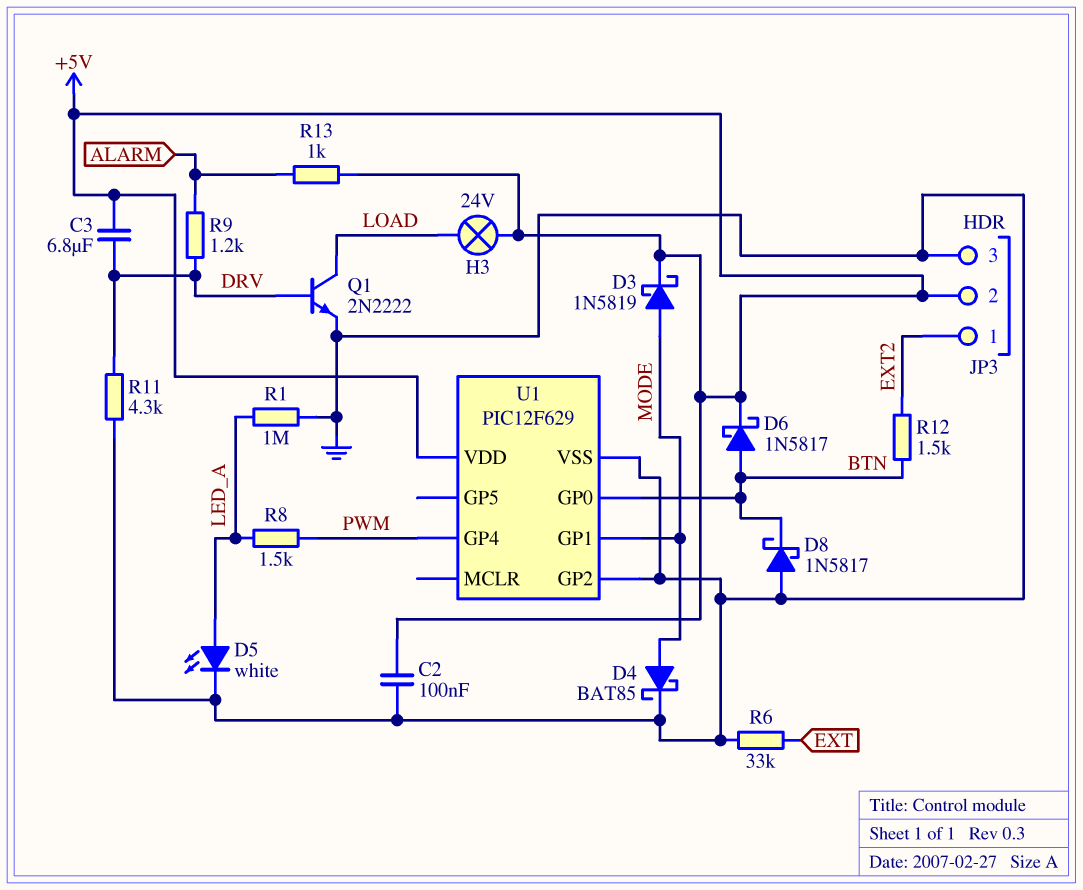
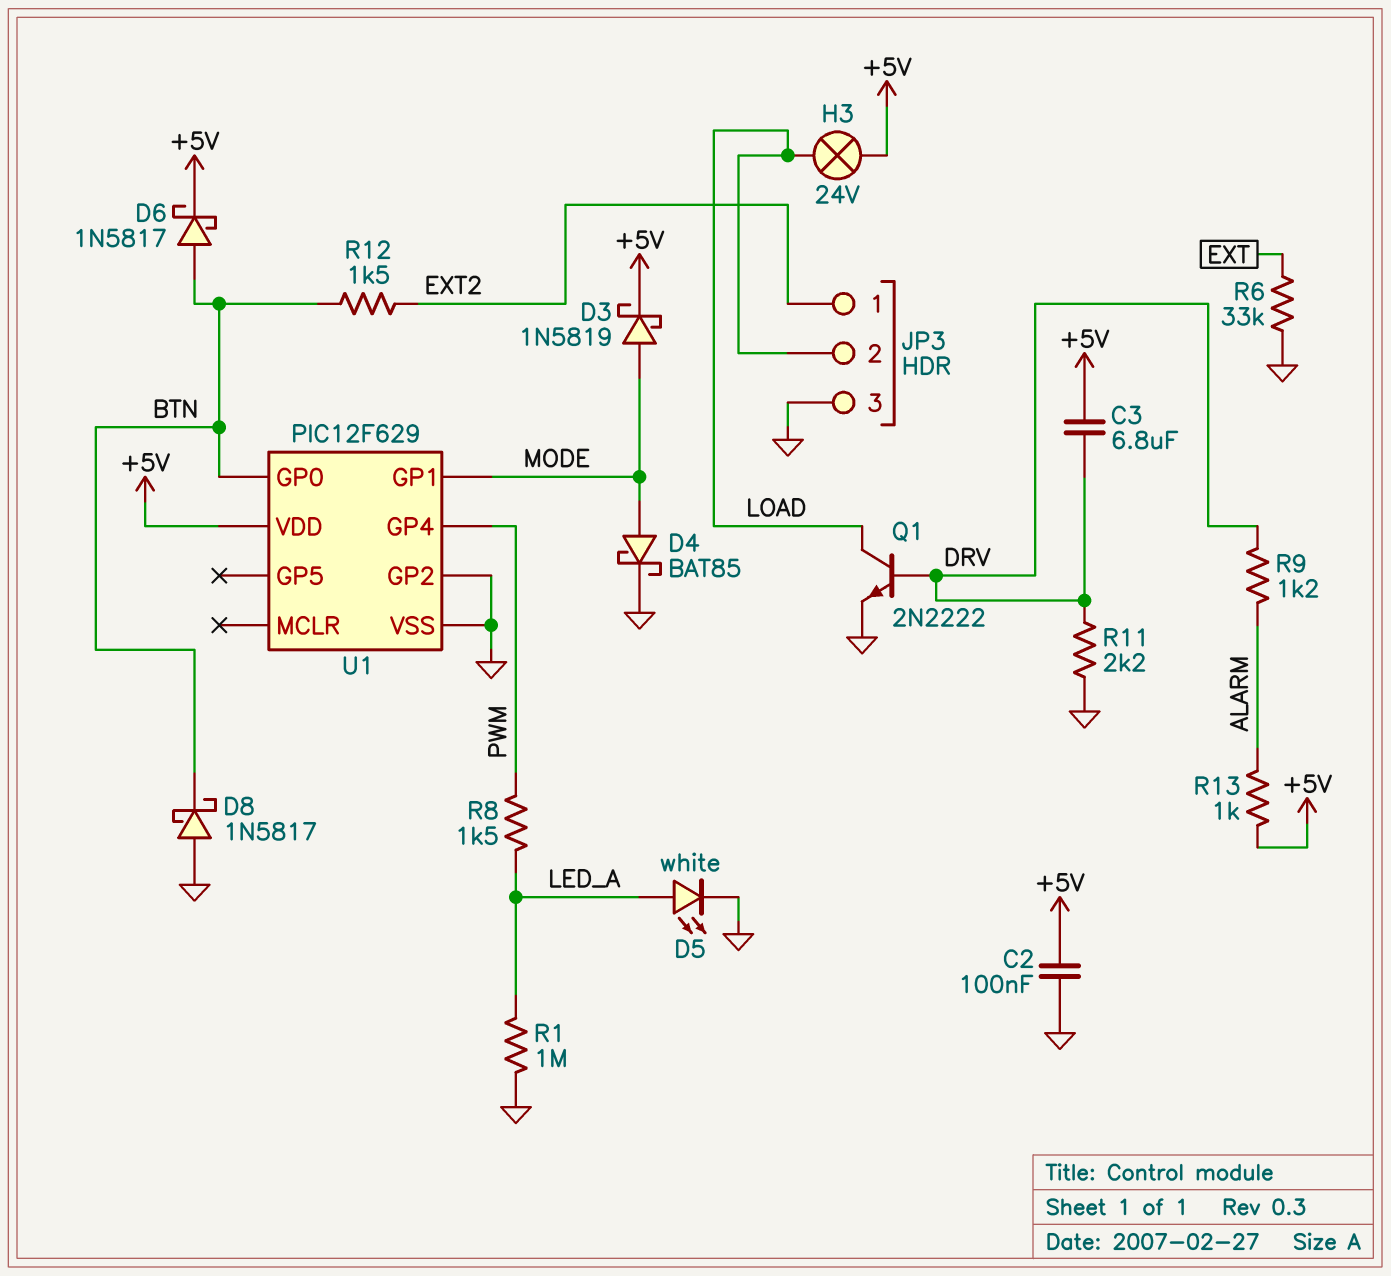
JP3 pin 2: +5V -> LOAD
R11: 4.3k (DRV, GND) -> 2.2k (DRV, GND)

